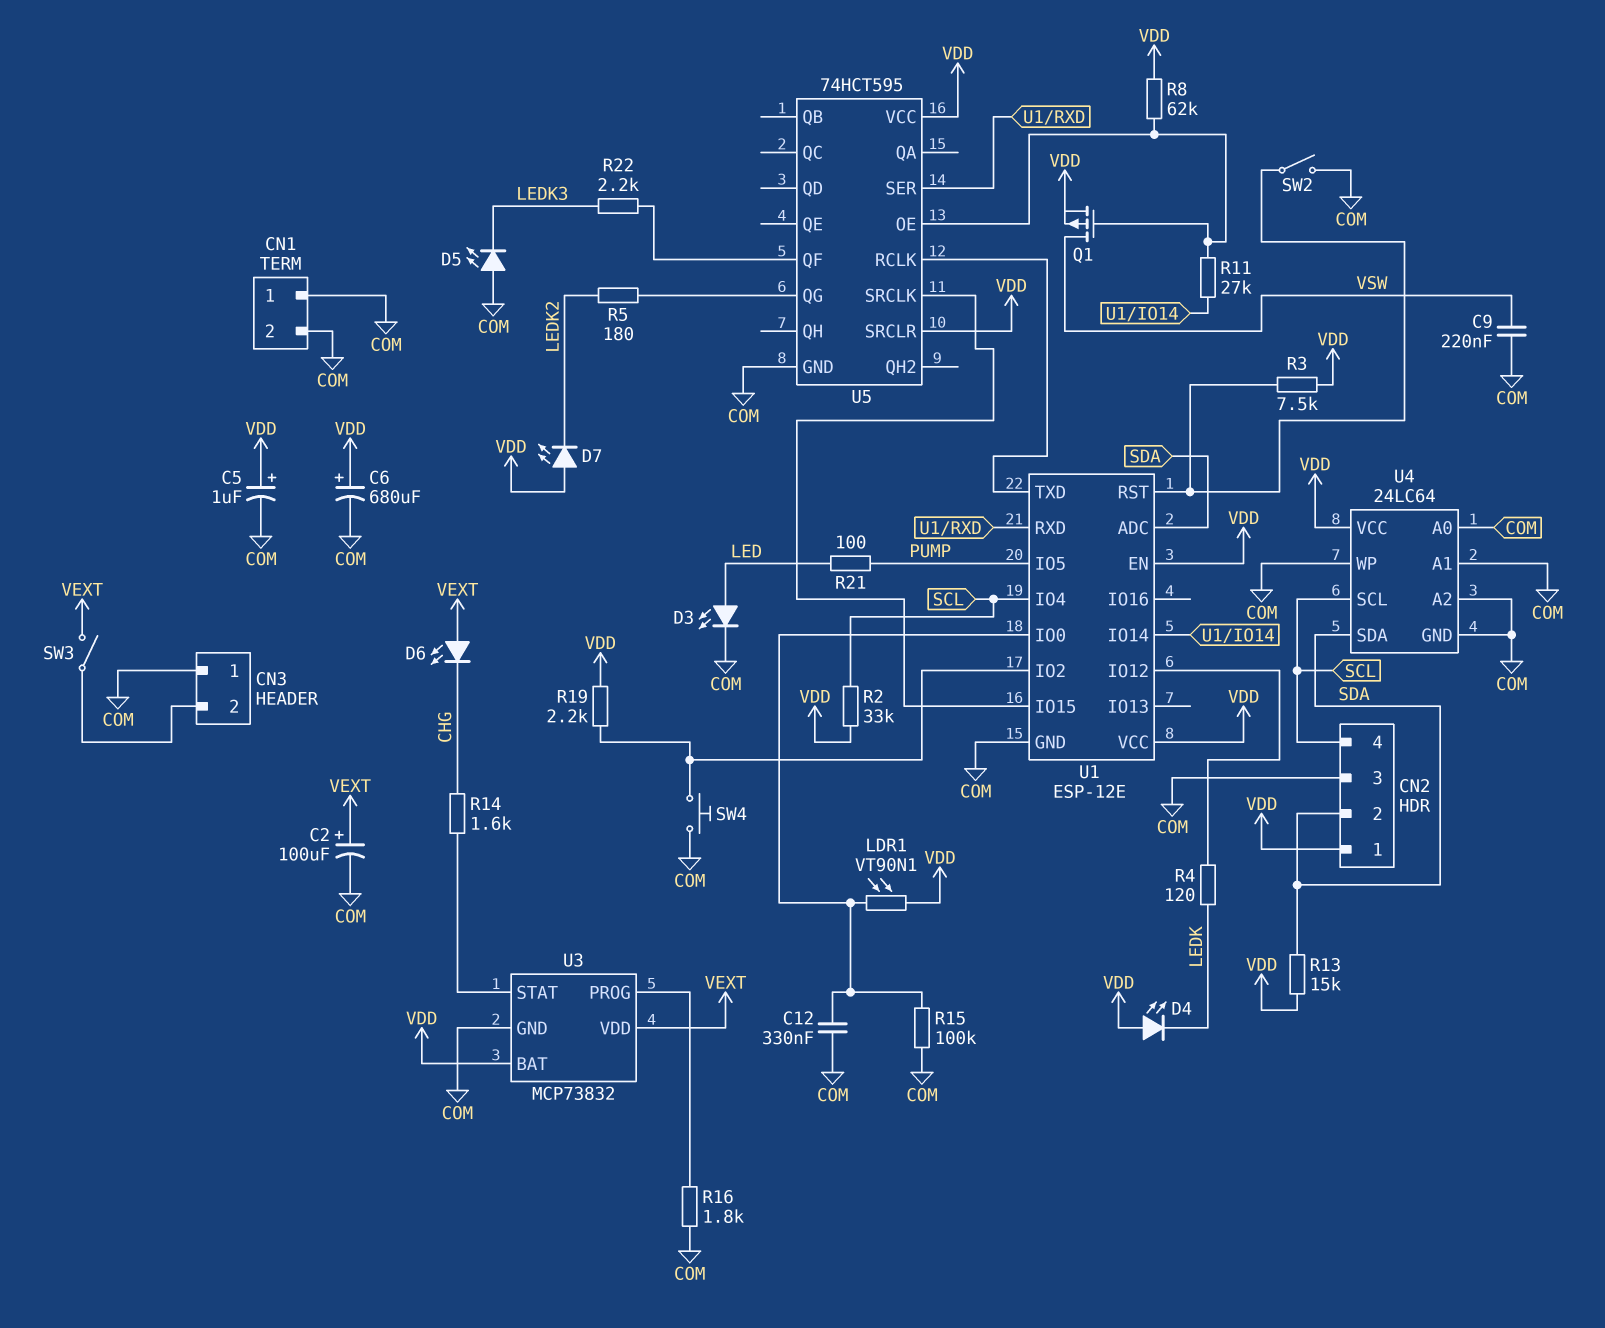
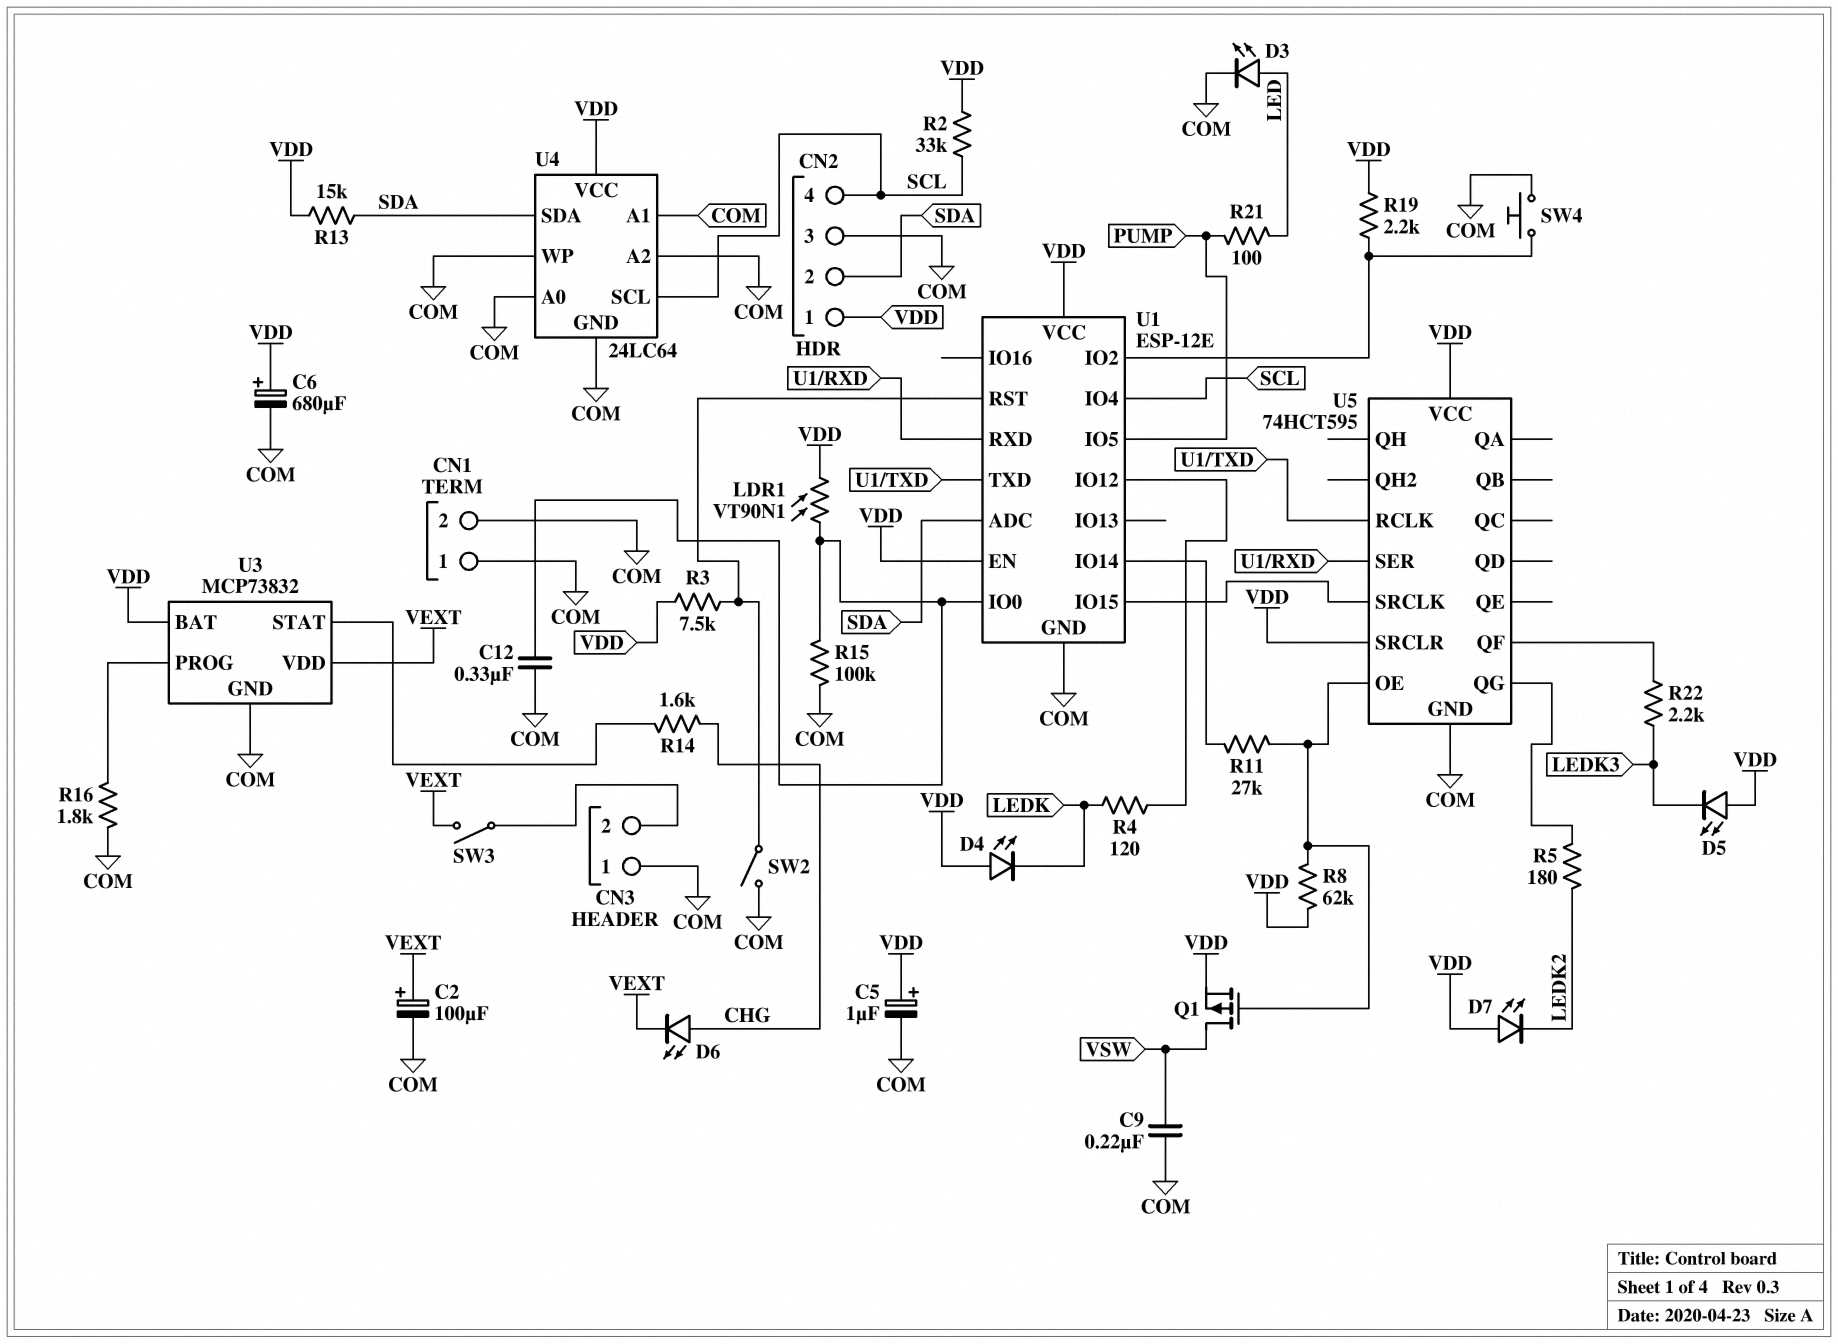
D5: LED (A COM, K LEDK3) -> LED (A VDD, K LEDK3)
D6: LED (A VEXT, K CHG) -> LED (A CHG, K VEXT)

